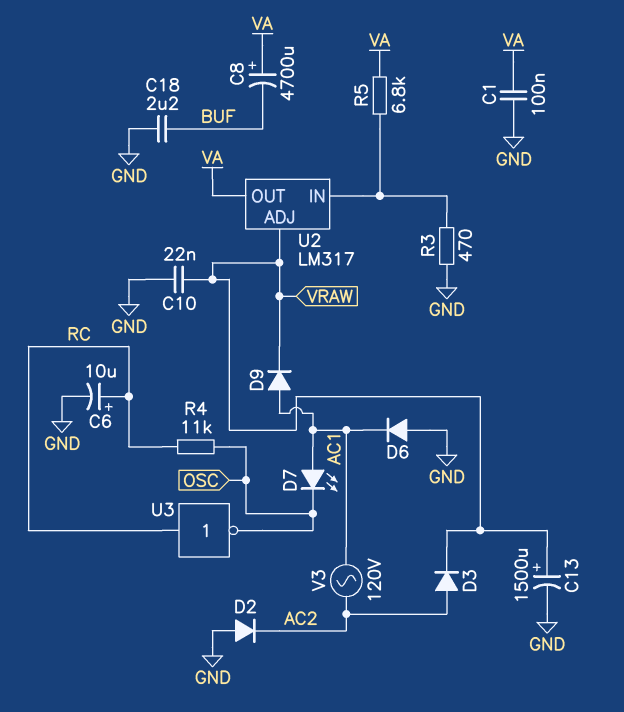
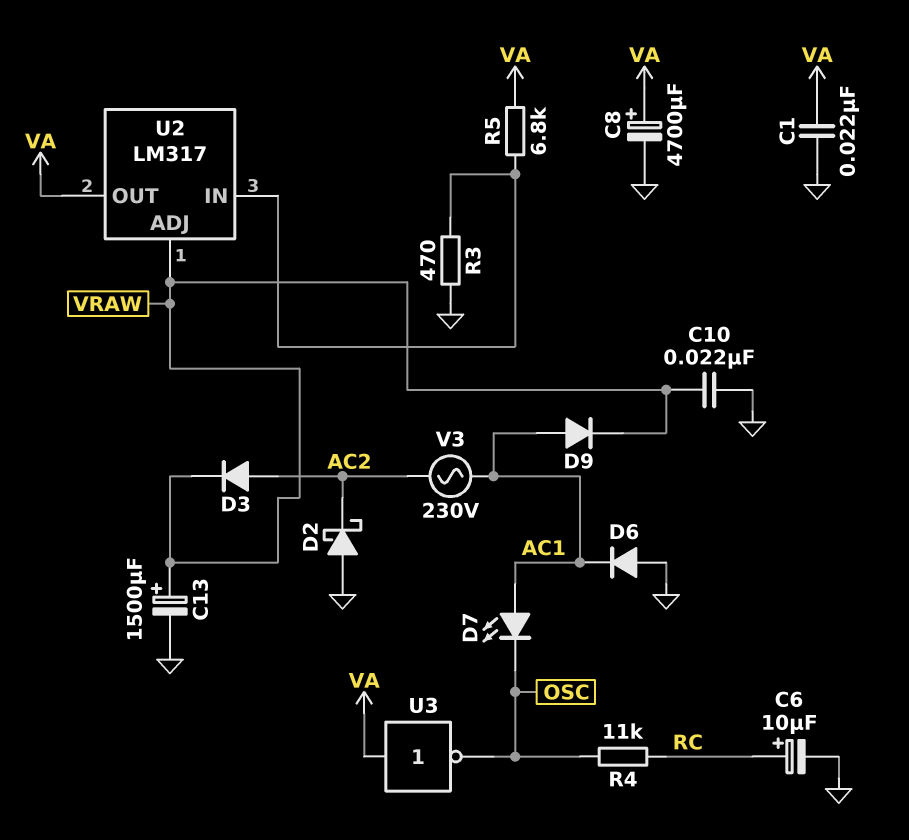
C1: 100nF (GND, VA) -> 22nF (GND, VA)
C8: 4700uF (plus VA, minus BUF) -> 4700uF (plus VA, minus GND)
C18: 2.2uF (BUF, GND) -> none
D2: diode (A GND, K AC2) -> schottky (A GND, K AC2)
U3: NOT (in RC, out OSC) -> NOT (in VA, out OSC)
V3: AC 120V (AC1, AC2) -> AC 230V (AC1, AC2)

